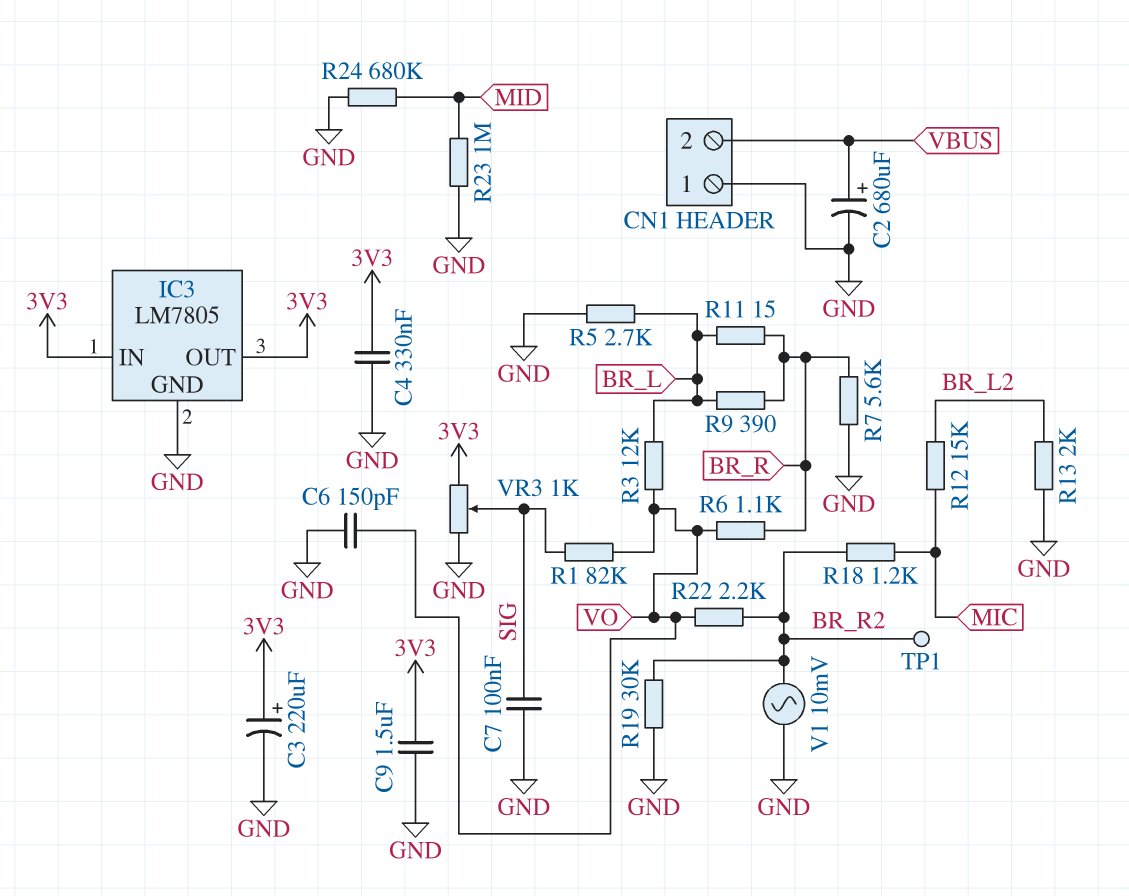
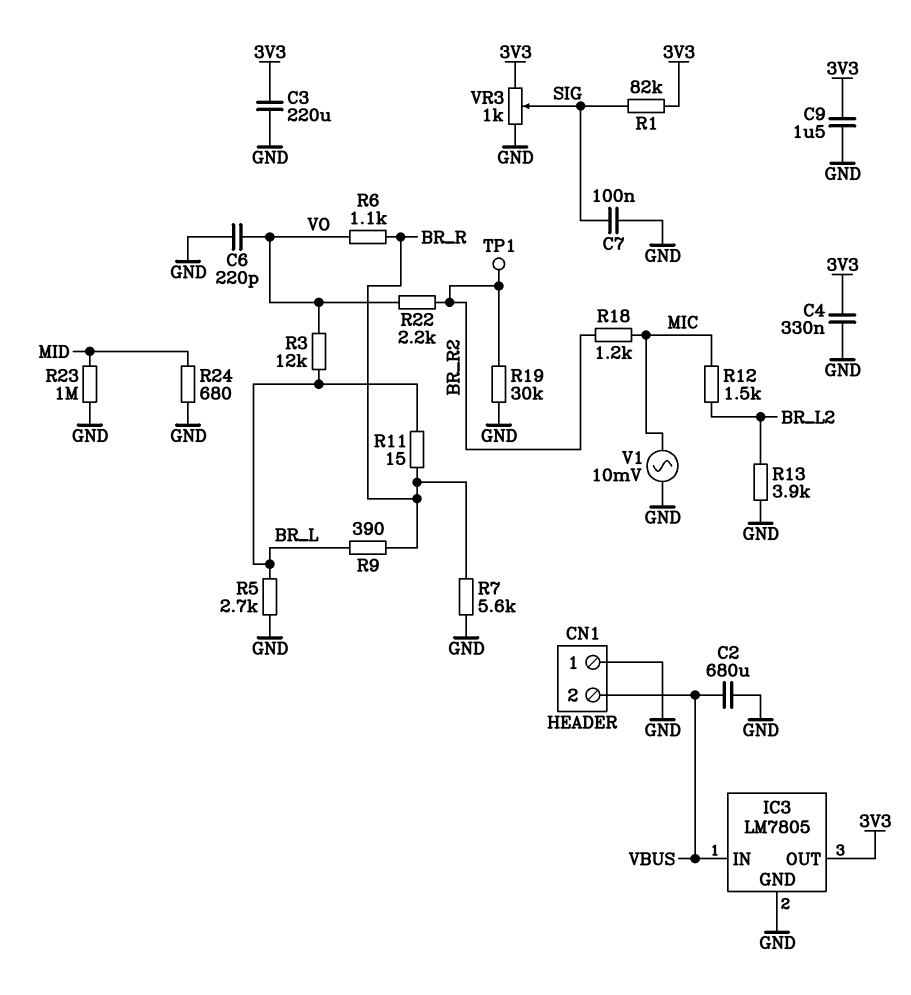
C2: 680uF (plus VBUS, minus GND) -> 680uF (GND, VBUS)
C3: 220uF (plus 3V3, minus GND) -> 220uF (3V3, GND)
C6: 150pF (GND, VO) -> 220pF (GND, VO)
IC3 pin IN: 3V3 -> VBUS
R1: 82k (SIG, VO) -> 82k (3V3, SIG)
R12: 15k (BR_L2, MIC) -> 1.5k (BR_L2, MIC)
R13: 2k (BR_L2, GND) -> 3.9k (BR_L2, GND)
R24: 680k (GND, MID) -> 680 (GND, MID)
V1: AC 10mV (BR_R2, GND) -> AC 10mV (GND, MIC)

